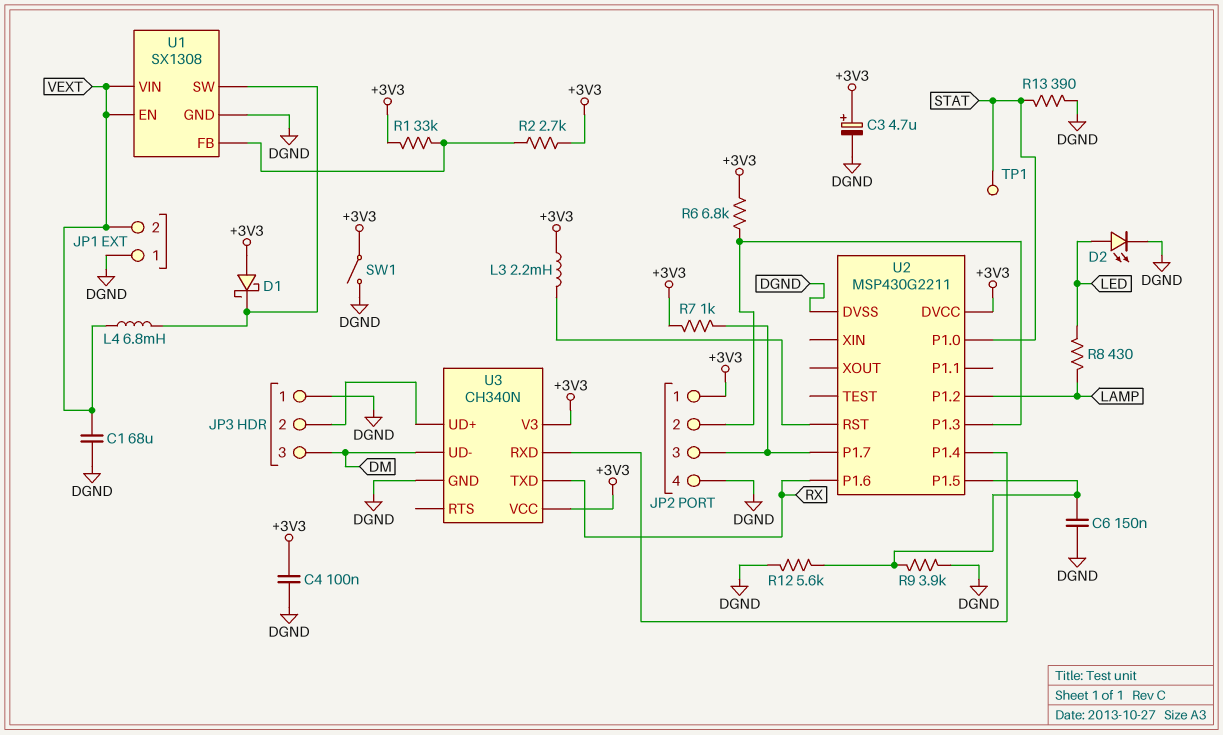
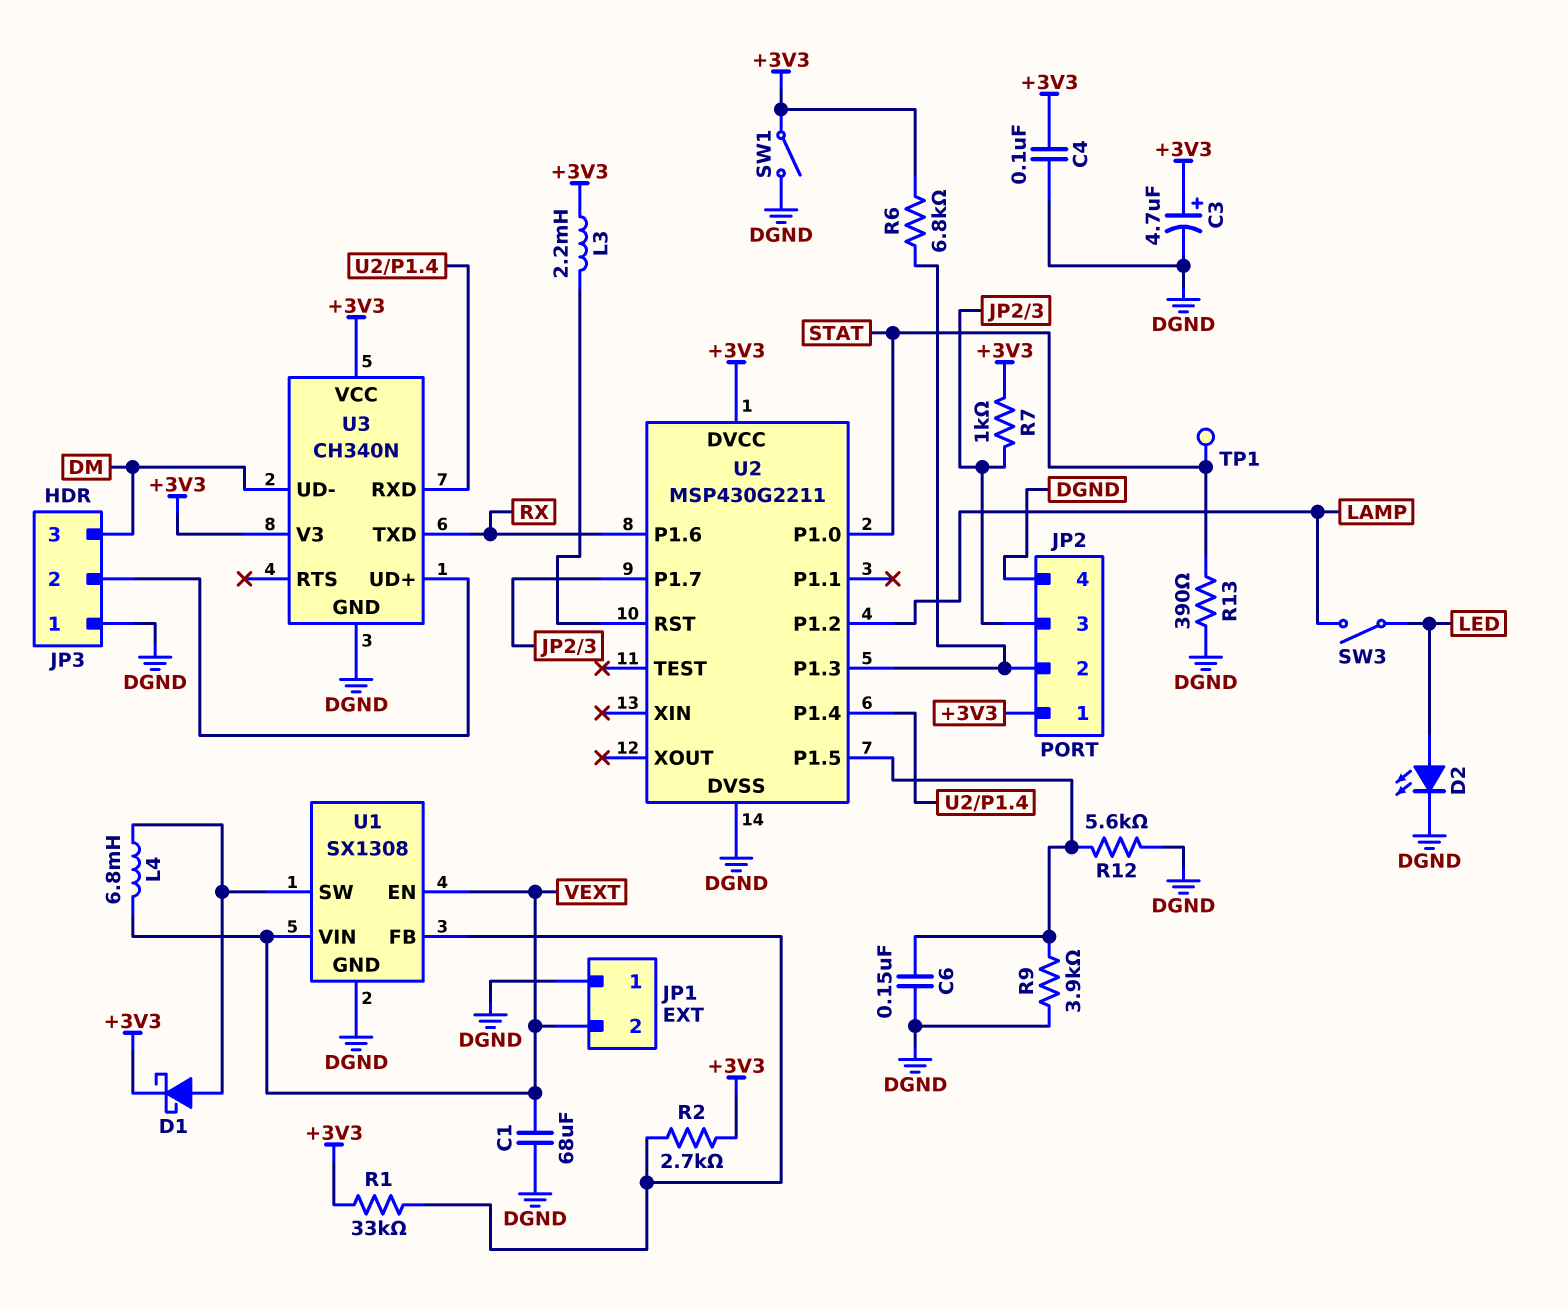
D1: schottky (A +3V3, K U1/SW) -> schottky (A U1/SW, K +3V3)
R8: 430 (LAMP, LED) -> none
SW3: none -> switch (LAMP, LED)

